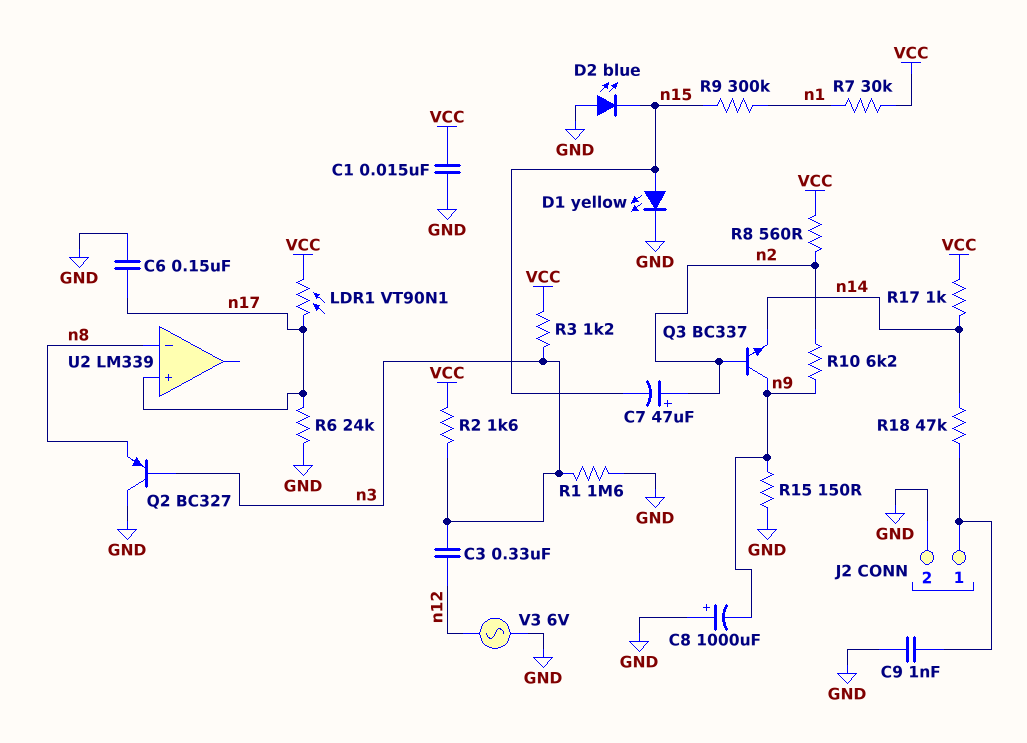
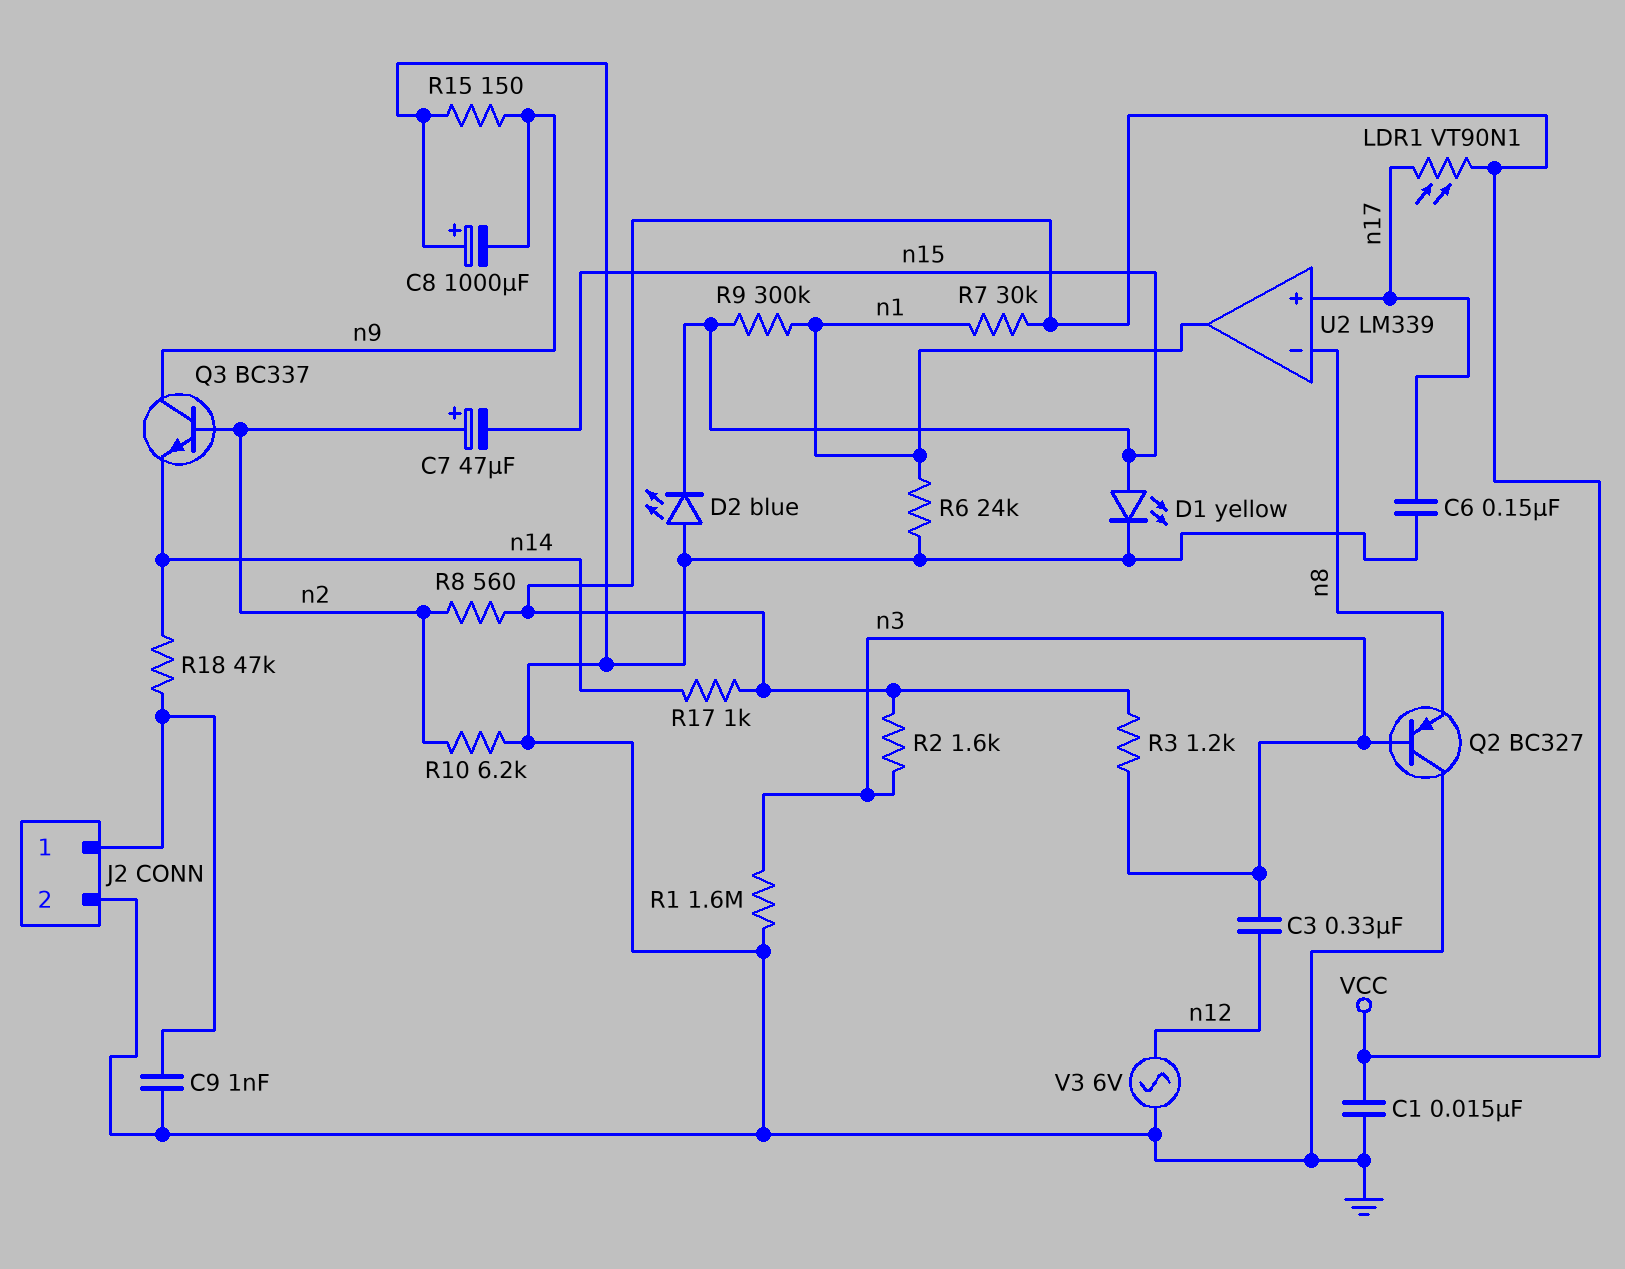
R6: 24k (GND, n17) -> 24k (GND, n1)
R10: 6.2k (n2, n9) -> 6.2k (GND, n2)
U2 pin out: none -> n1

